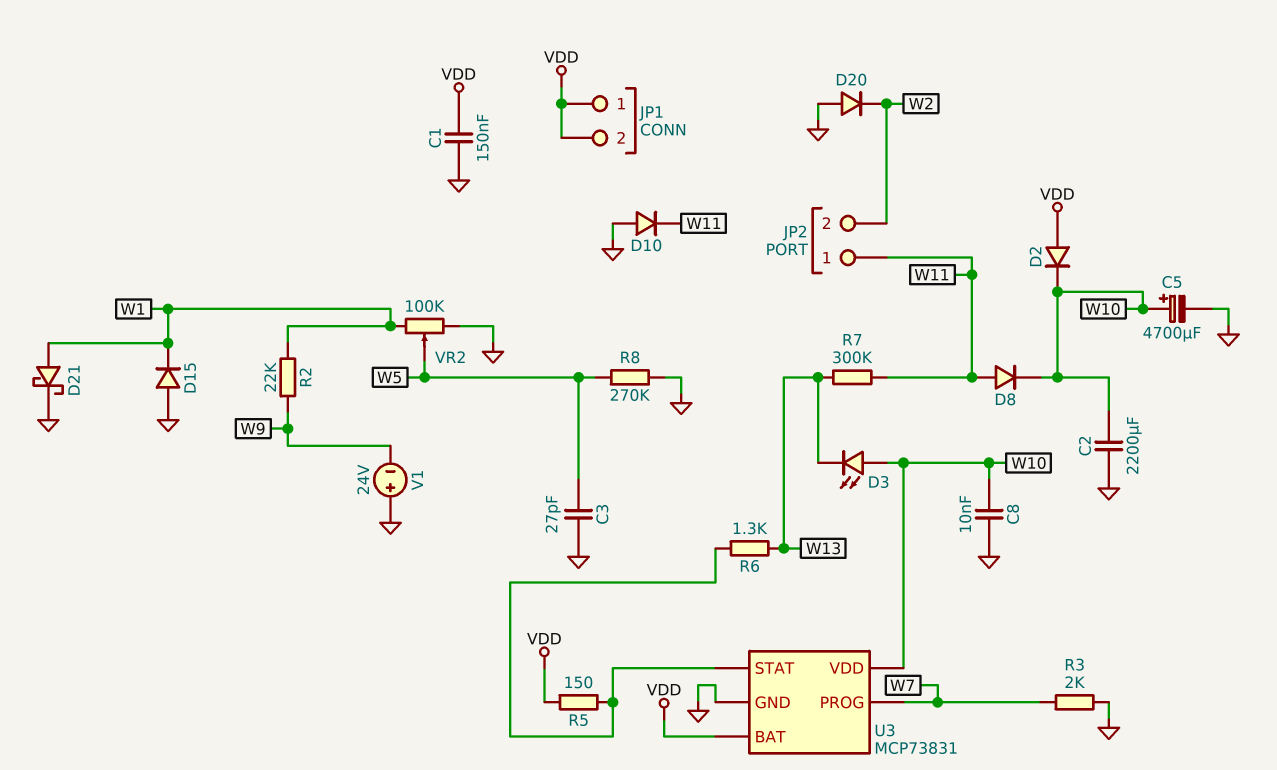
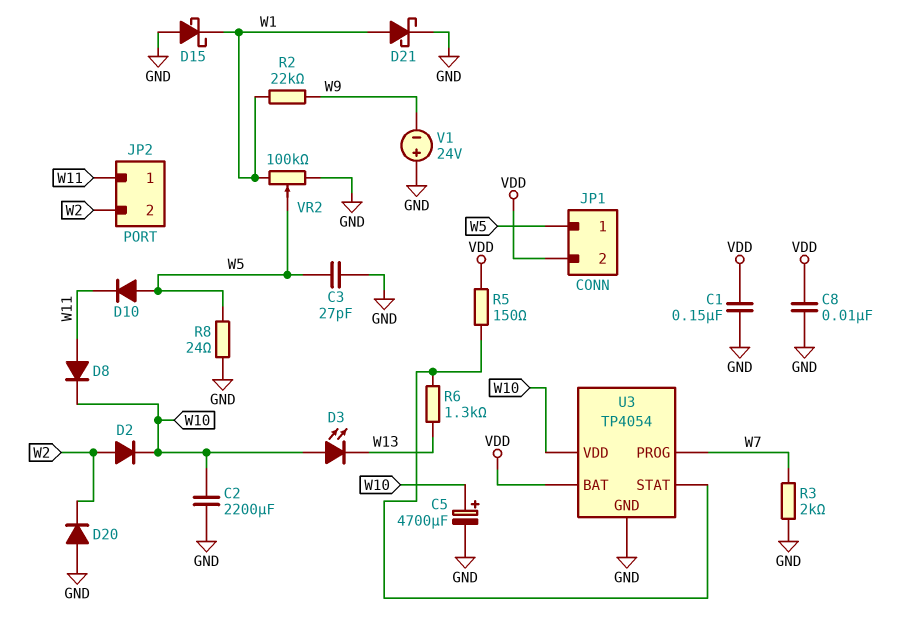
C8: 10nF (GND, W10) -> 10nF (GND, VDD)
D2: diode (A VDD, K W10) -> diode (A W2, K W10)
D10: diode (A GND, K W11) -> diode (A W5, K W11)
D15: diode (A GND, K W1) -> schottky (A GND, K W1)
JP1 pin 1: VDD -> W5
R7: 300k (W11, W13) -> none
R8: 270k (GND, W5) -> 24 (GND, W5)
U3: MCP73831 -> TP4054

